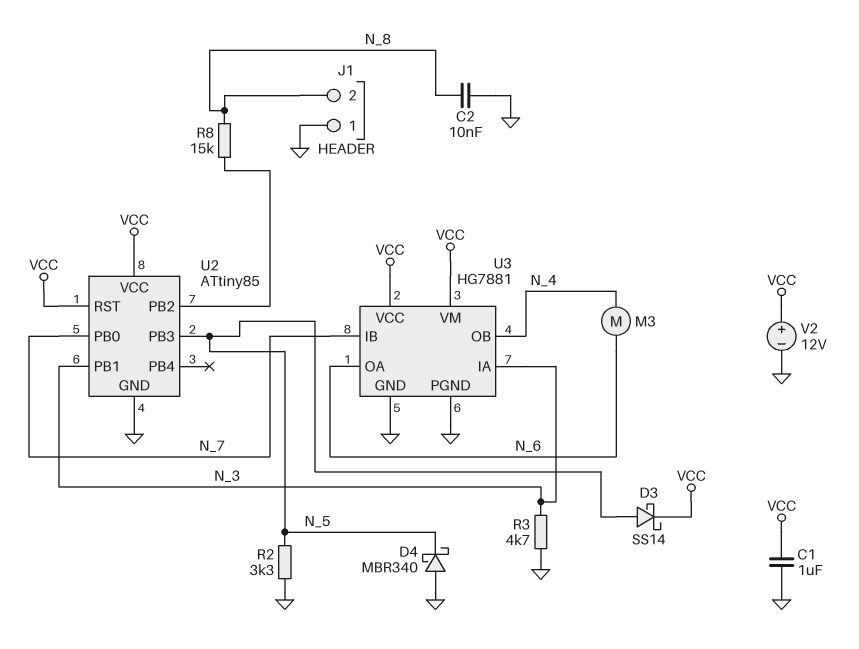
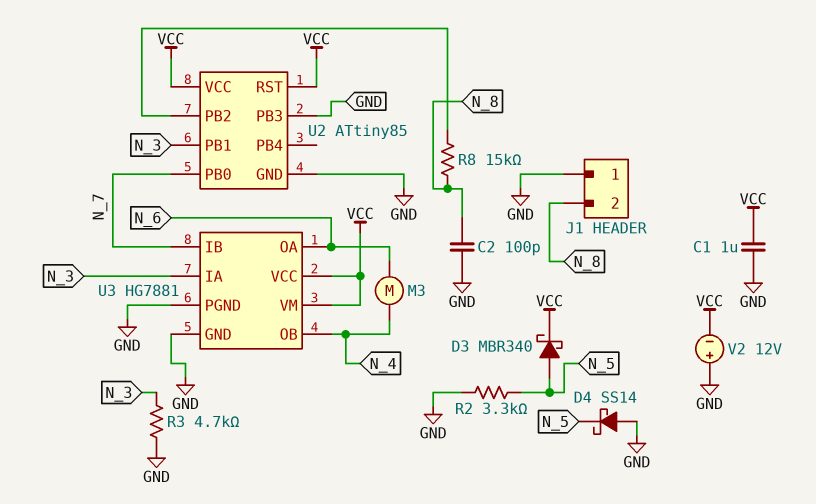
C2: 10nF (GND, N_8) -> 100pF (GND, N_8)
D3: schottky SS14 (A N_5, K VCC) -> schottky MBR340 (A N_5, K VCC)
D4: schottky MBR340 (A GND, K N_5) -> schottky SS14 (A GND, K N_5)
U2 pin PB3: N_5 -> GND
V2: 12V (plus VCC, minus GND) -> 12V (plus GND, minus VCC)

